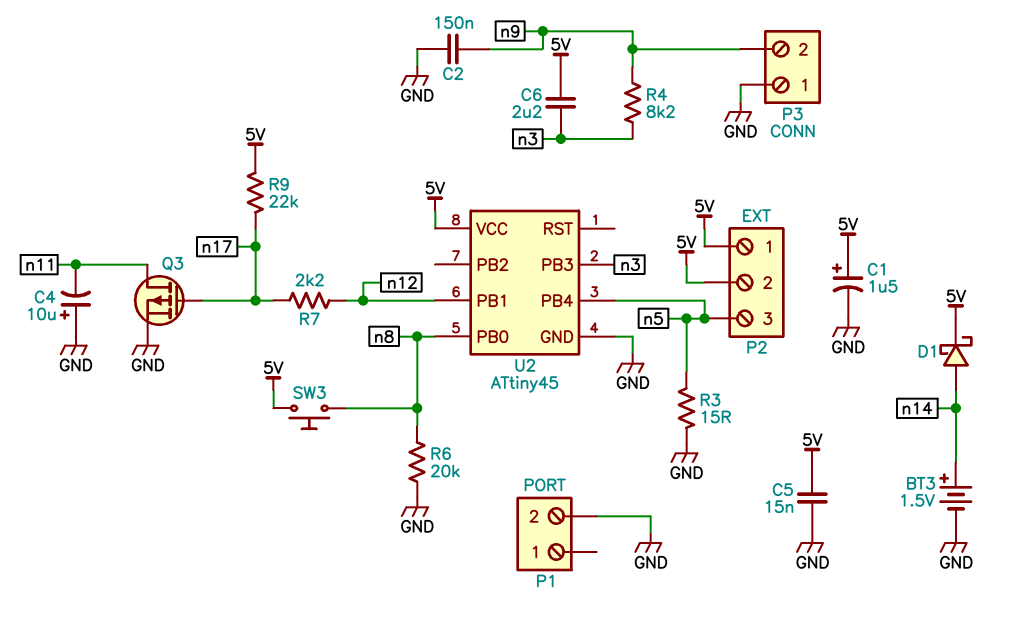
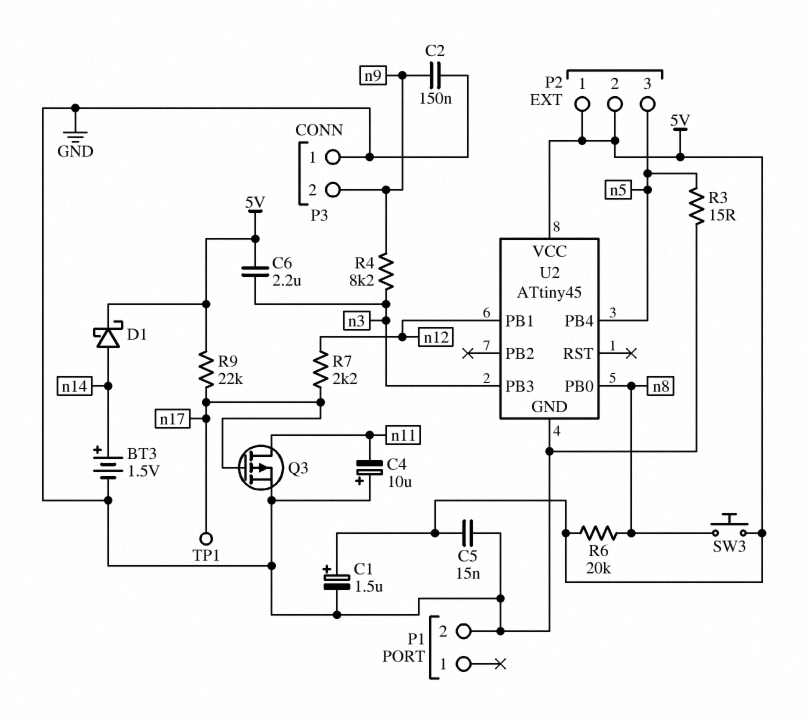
R6: 20k (GND, n8) -> 20k (5V, n8)
TP1: none -> test point (n17)

